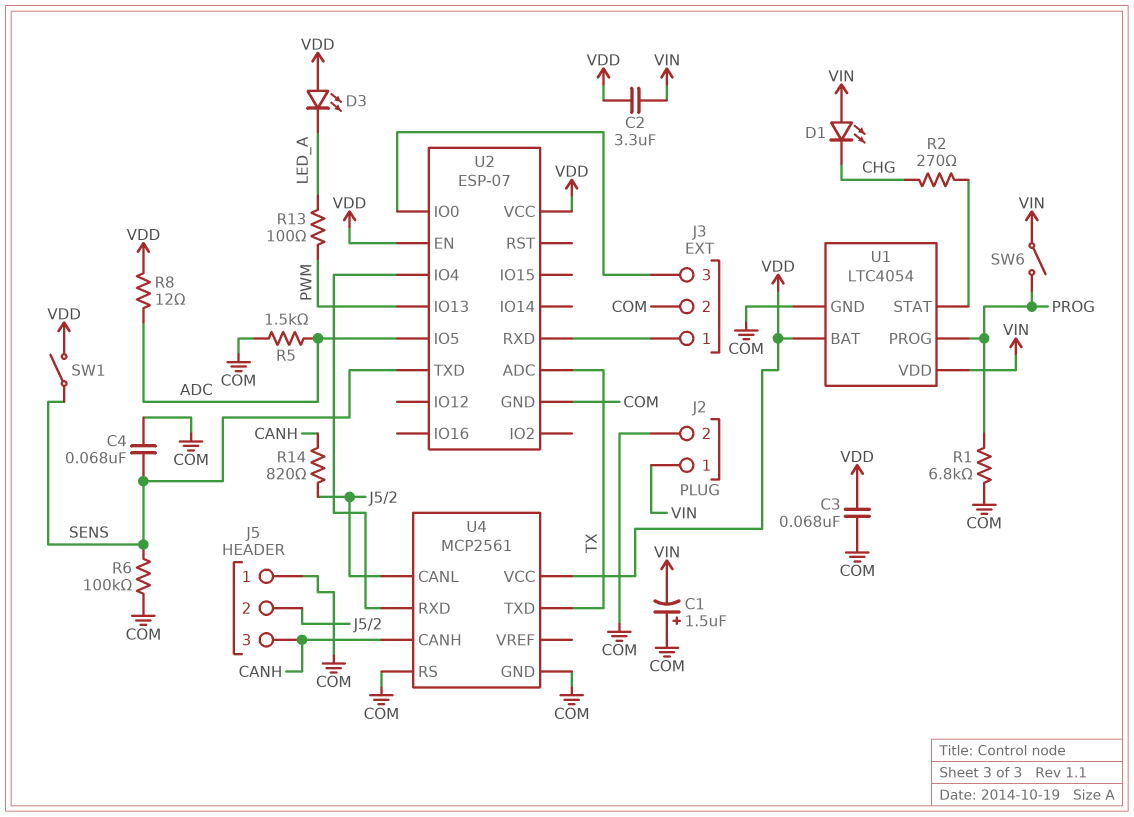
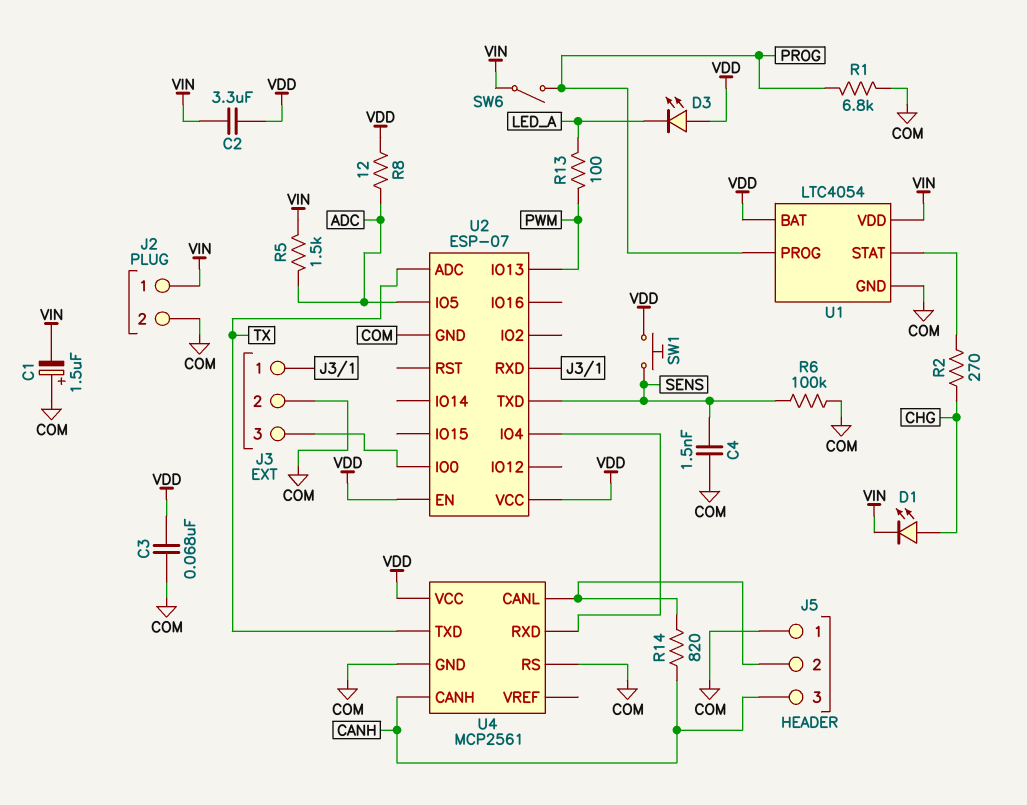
C4: 68nF (COM, SENS) -> 1.5nF (COM, SENS)
D1: LED (A VIN, K CHG) -> LED (A CHG, K VIN)
R5: 1.5k (ADC, COM) -> 1.5k (ADC, VIN)
SW1: switch (SENS, VDD) -> button (SENS, VDD)

